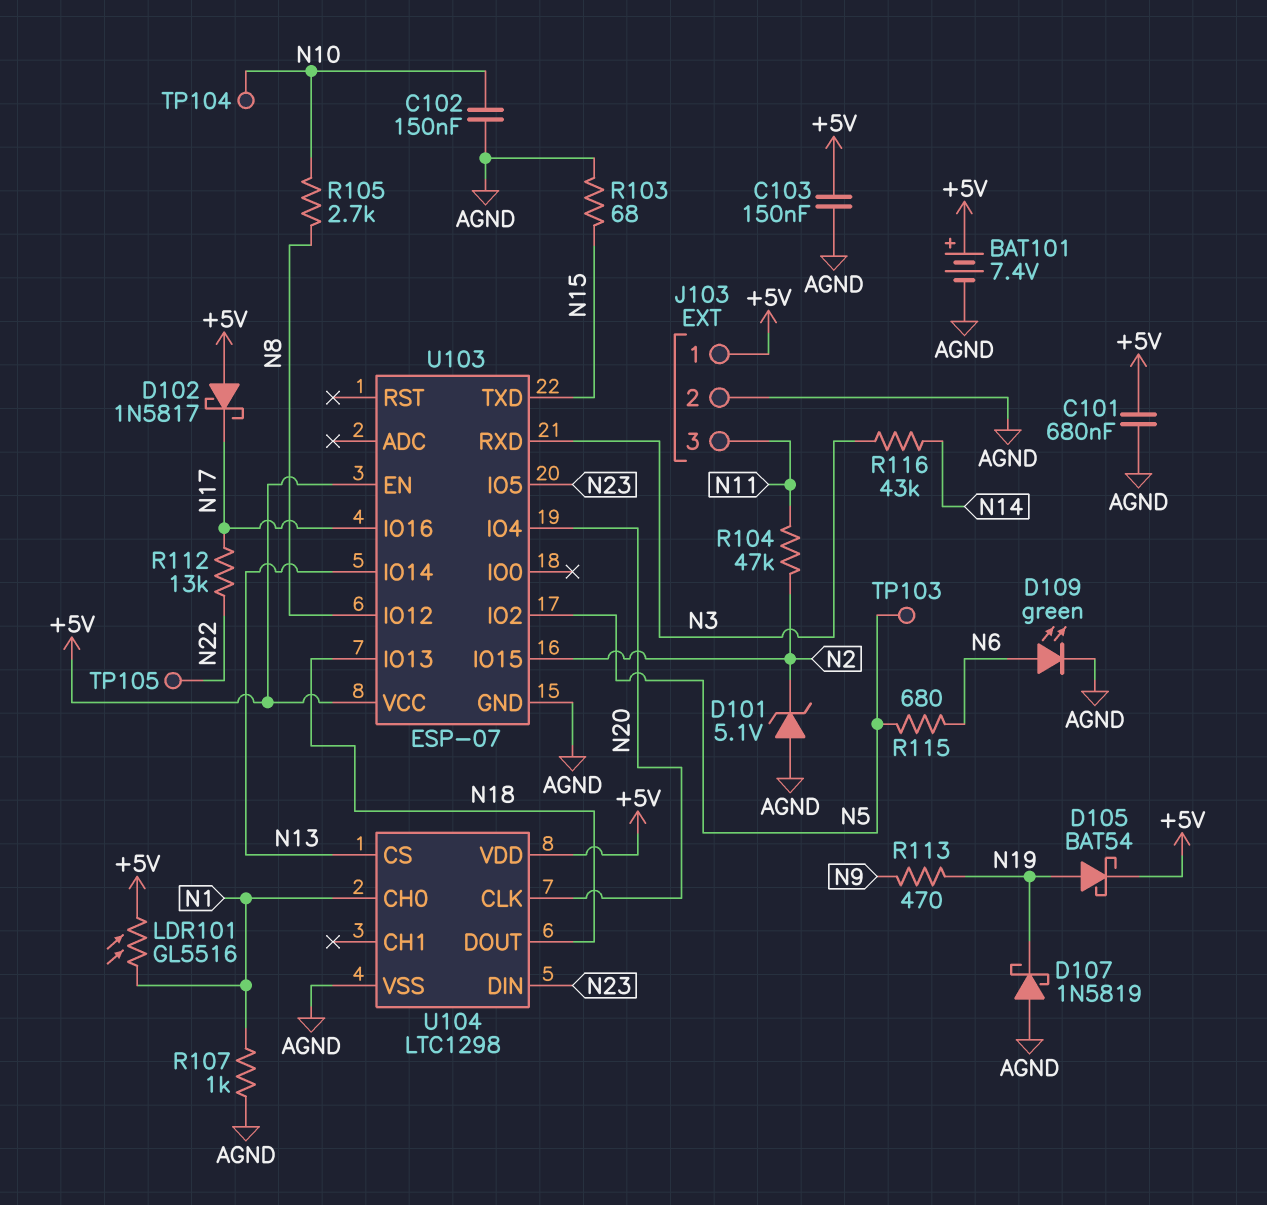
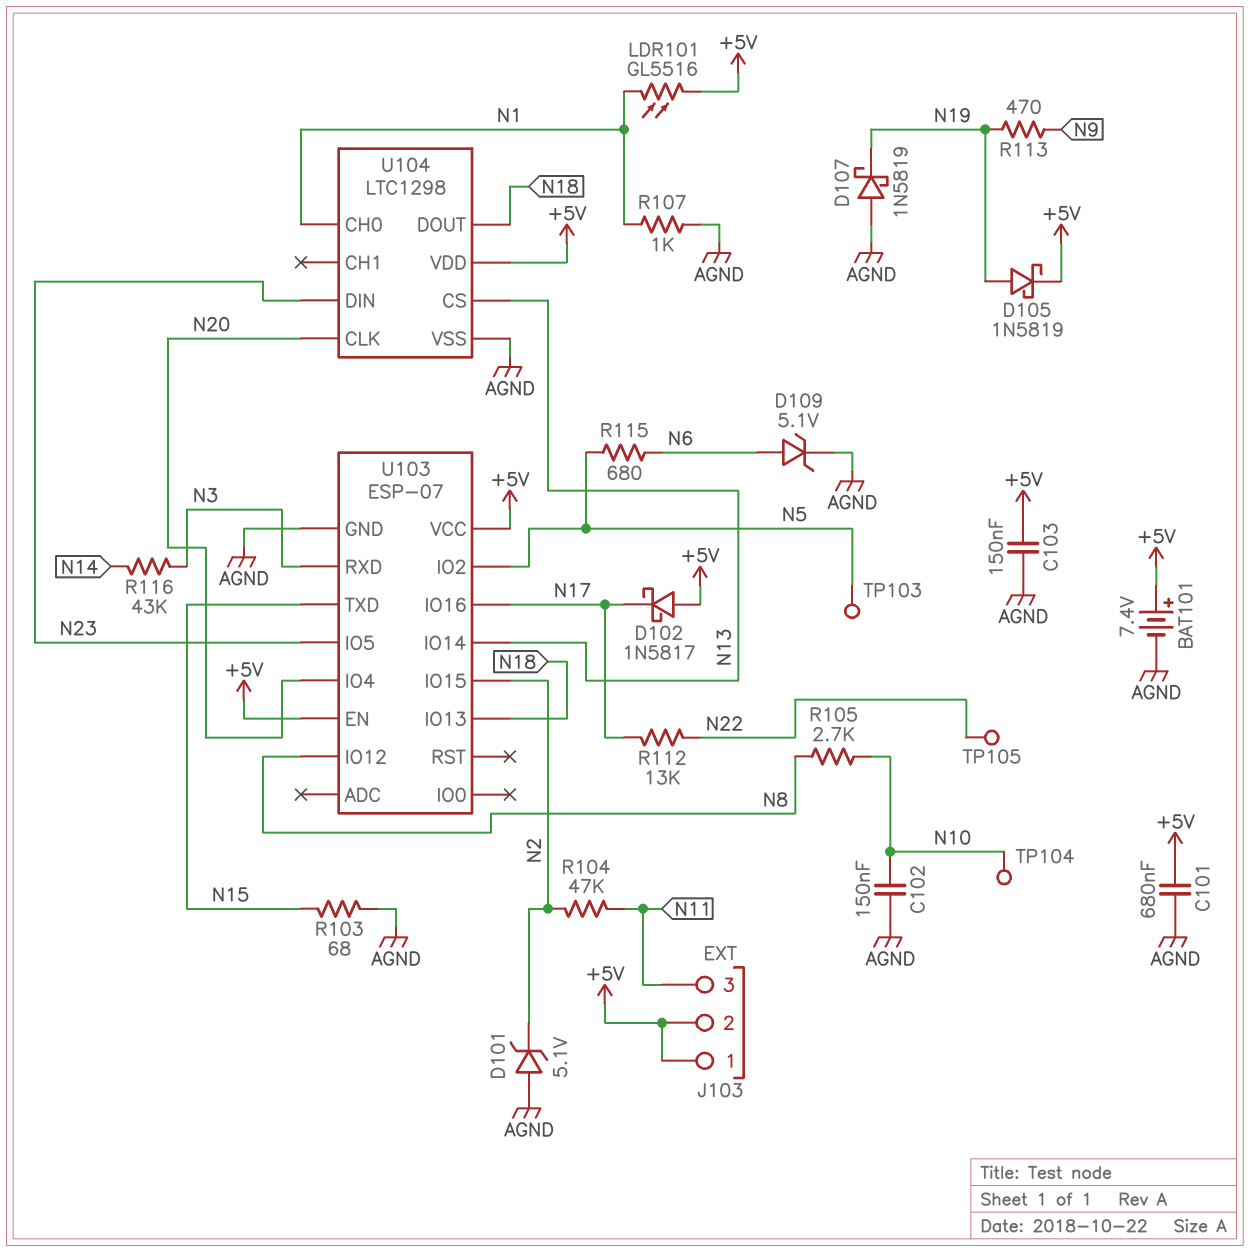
D105: schottky BAT54 (A N19, K +5V) -> schottky 1N5819 (A N19, K +5V)
D109: LED green (A N6, K AGND) -> zener 5.1V (A N6, K AGND)
J103 pin 2: AGND -> +5V

